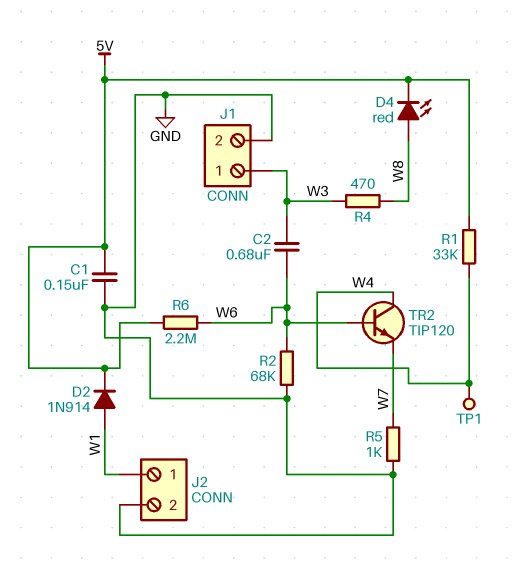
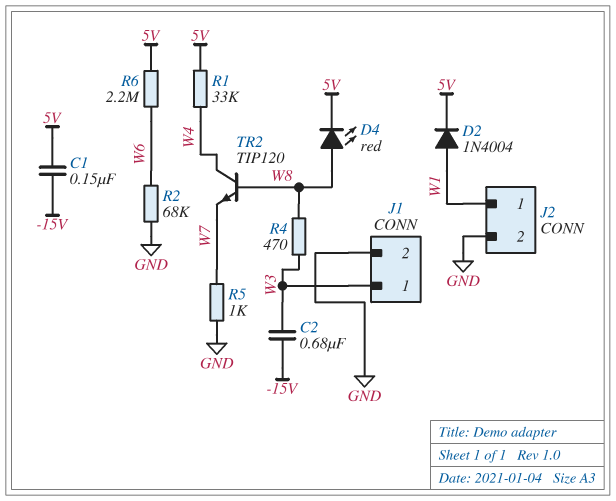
C1: 150nF (5V, GND) -> 150nF (-15V, 5V)
C2: 680nF (W3, W6) -> 680nF (-15V, W3)
D2: diode 1N914 (A W1, K 5V) -> diode 1N4004 (A W1, K 5V)
TP1: test point (W4) -> none
TR2: NPN TIP120 (B W6, C W4, E W7) -> NPN TIP120 (B W8, C W4, E W7)

